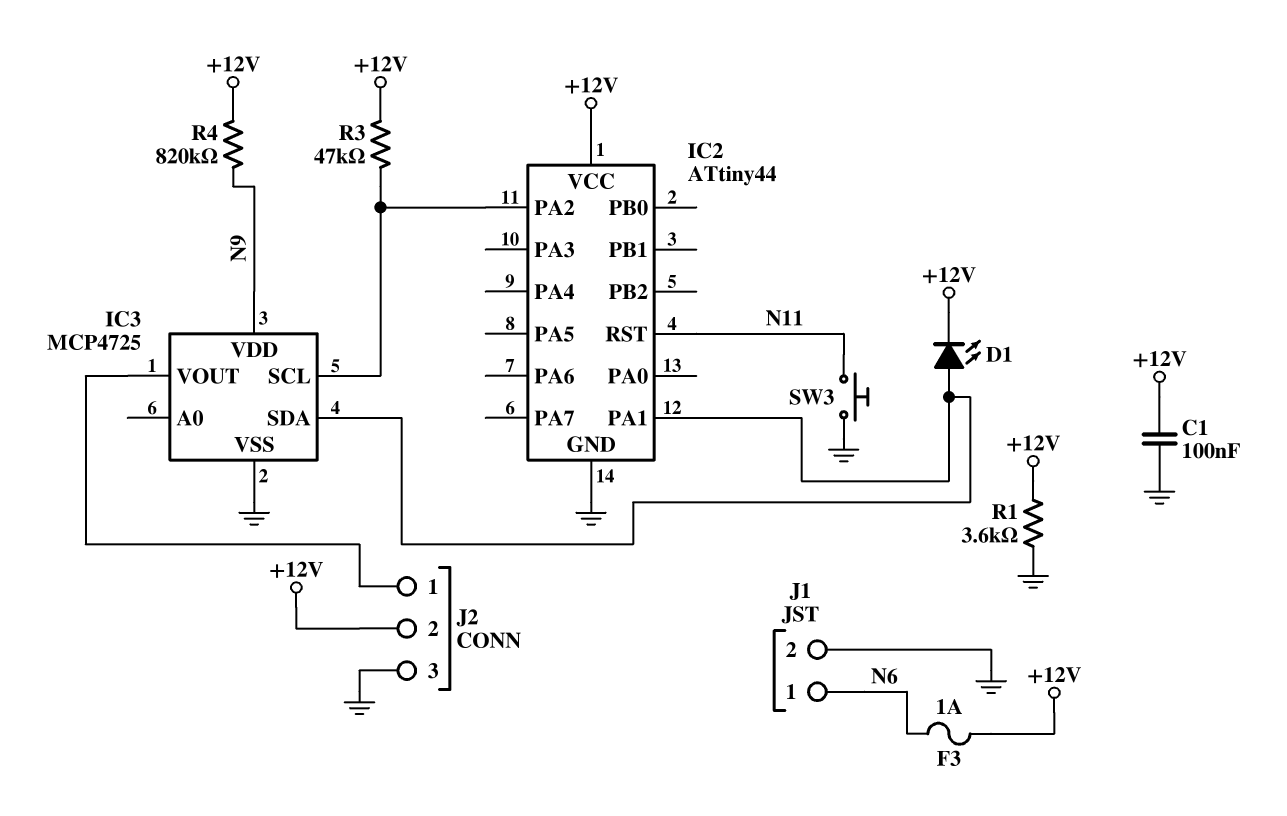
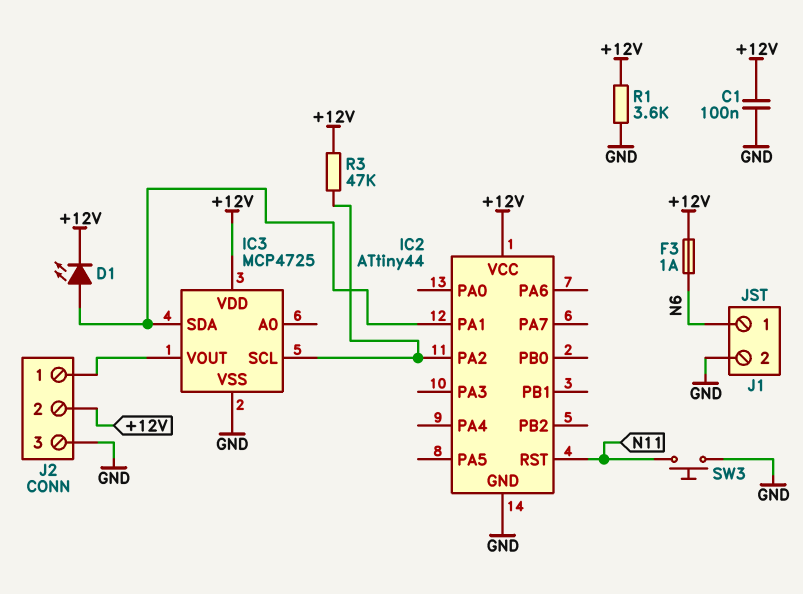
IC3 pin VDD: N9 -> +12V
R4: 820k (+12V, N9) -> none

